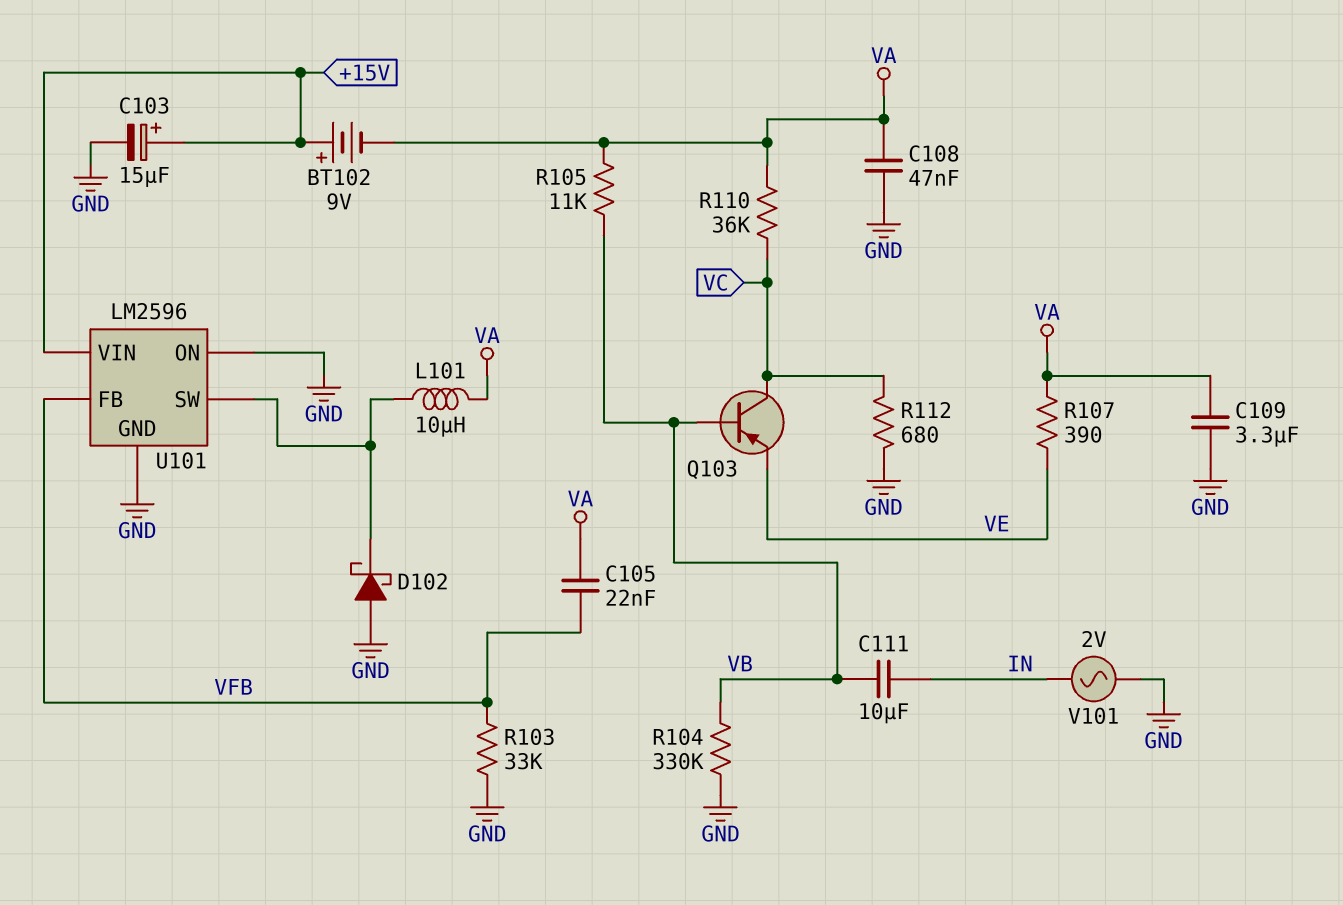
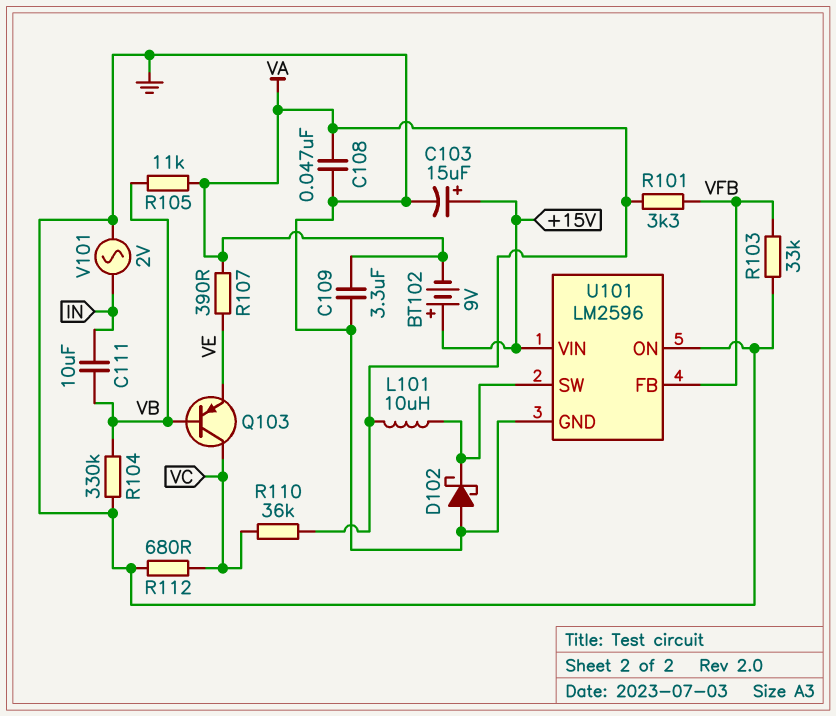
C105: 22nF (VA, VFB) -> none
R101: none -> 3.3k (VA, VFB)

